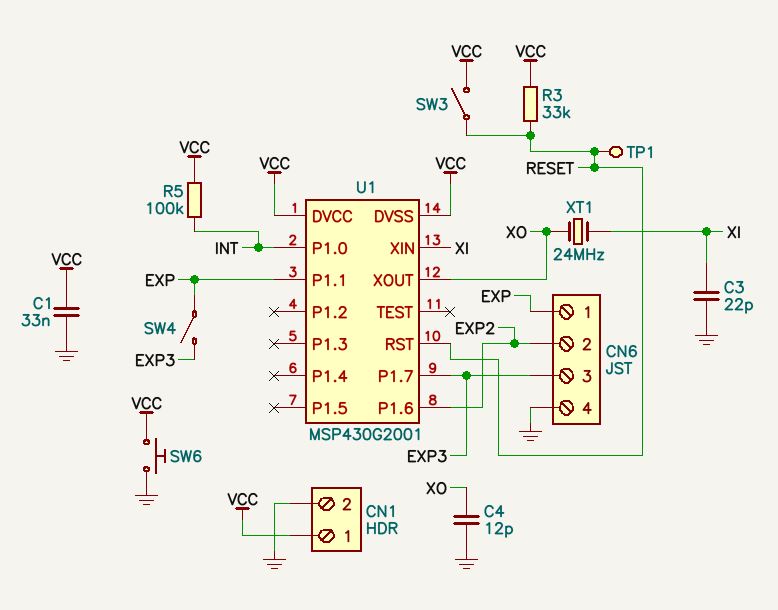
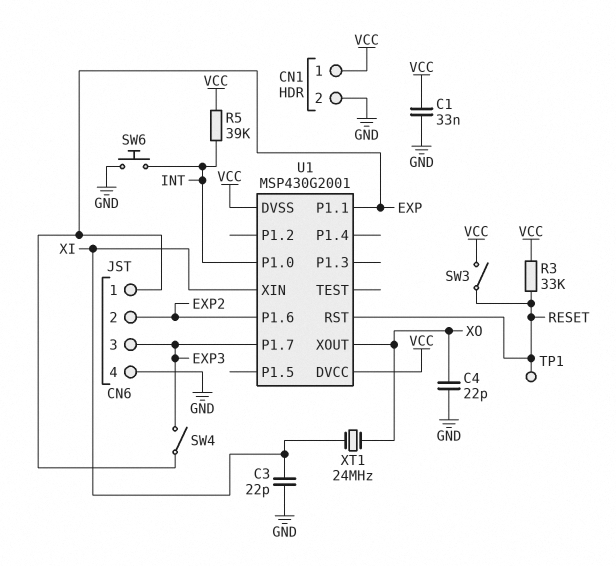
C4: 12pF (GND, XO) -> 22pF (GND, XO)
R5: 100k (INT, VCC) -> 39k (INT, VCC)
SW6: button (GND, VCC) -> button (GND, INT)

